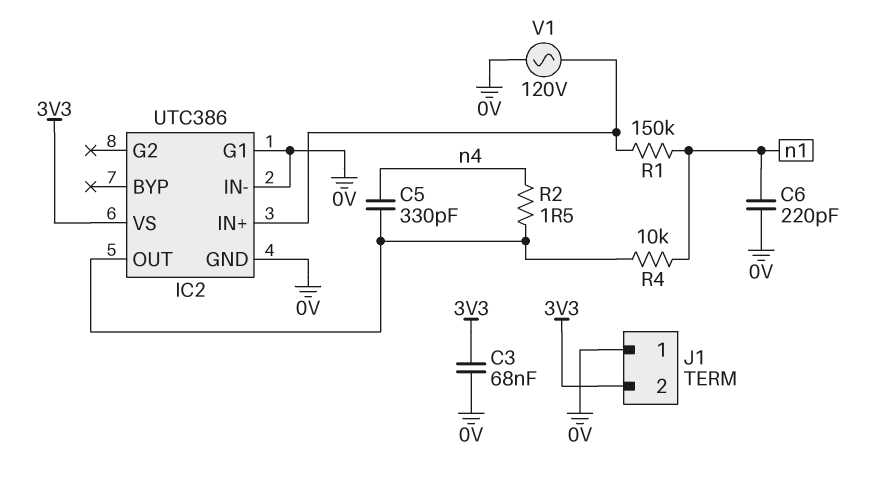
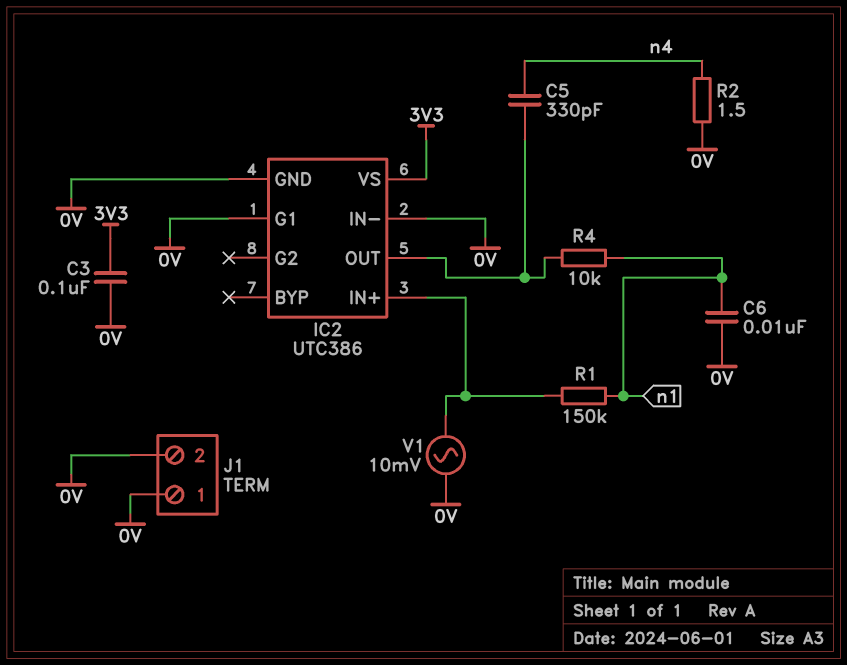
C3: 68nF (0V, 3V3) -> 100nF (0V, 3V3)
C6: 220pF (0V, n1) -> 10nF (0V, n1)
J1 pin 2: 3V3 -> 0V
R2: 1.5 (IC2/OUT, n4) -> 1.5 (0V, n4)
V1: AC 120V (0V, IC2/IN+) -> AC 10mV (0V, IC2/IN+)

